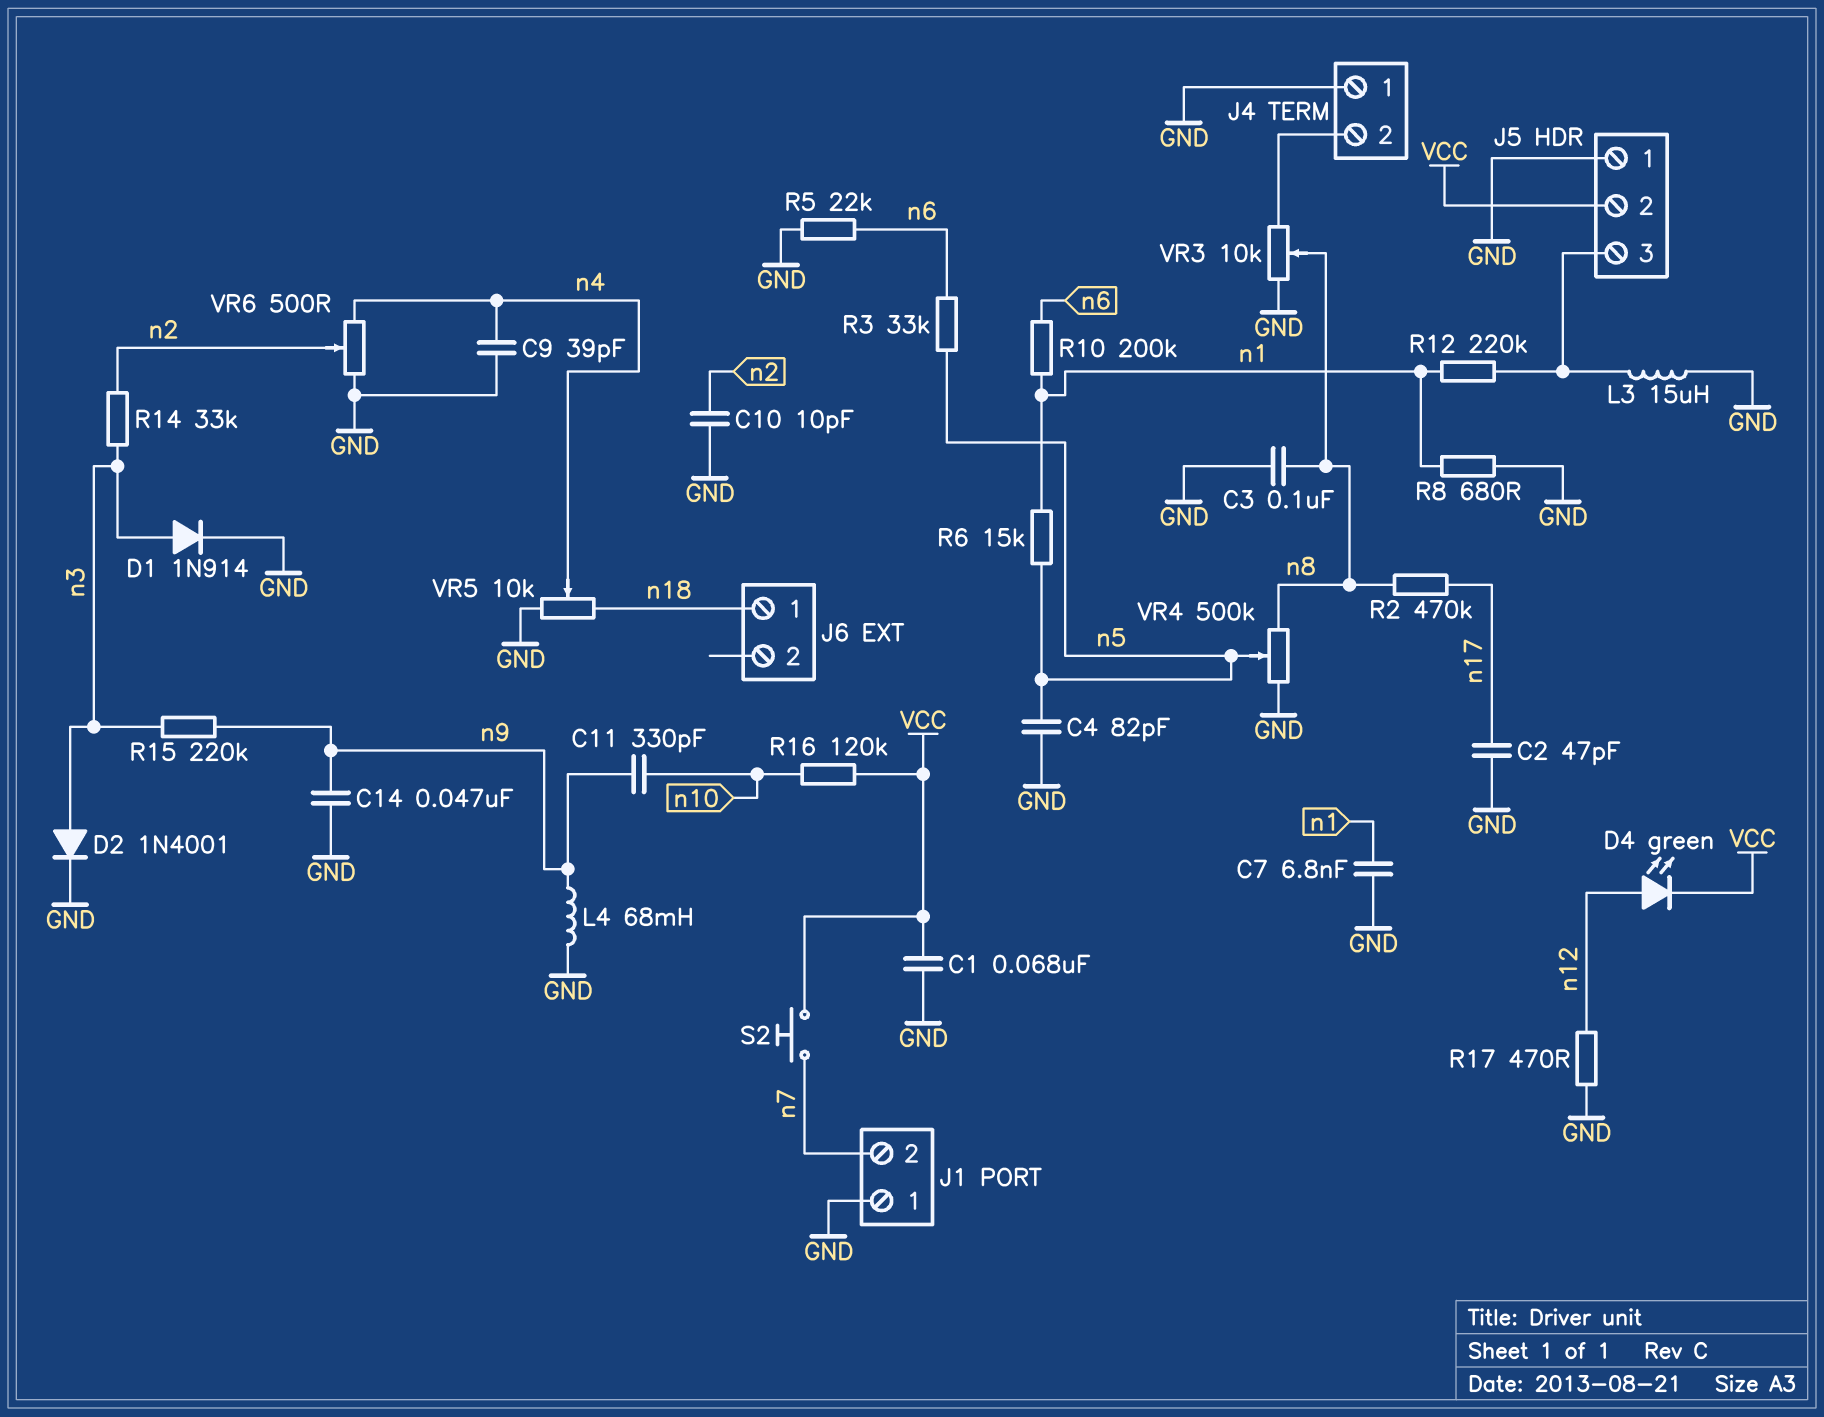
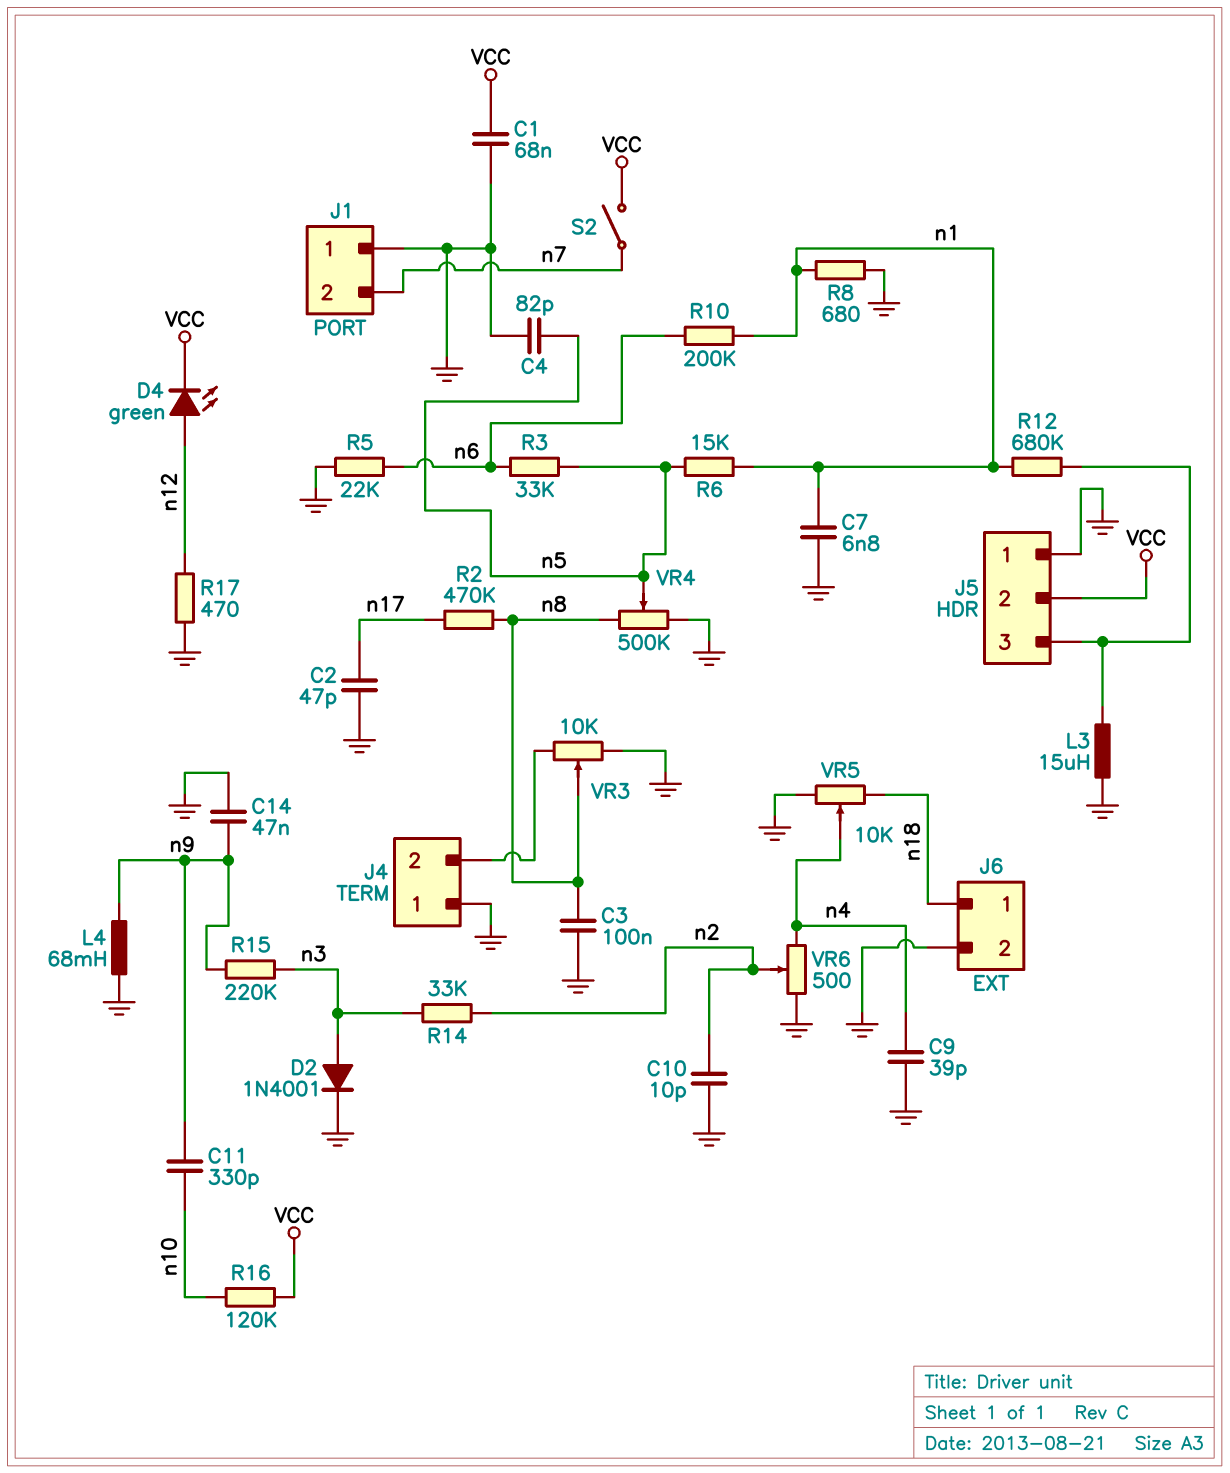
D1: diode 1N914 (A n3, K GND) -> none
J6 pin 2: none -> GND
R12: 220k (J5/3, n1) -> 680k (J5/3, n1)
S2: button (VCC, n7) -> switch (VCC, n7)

